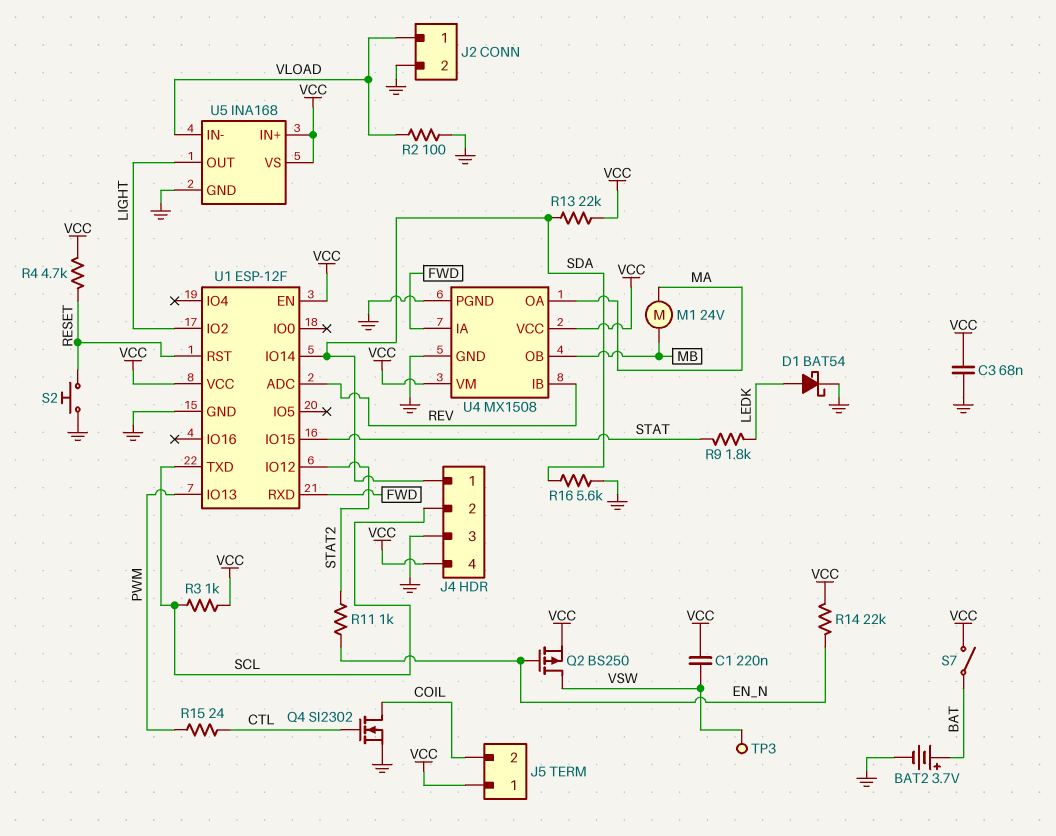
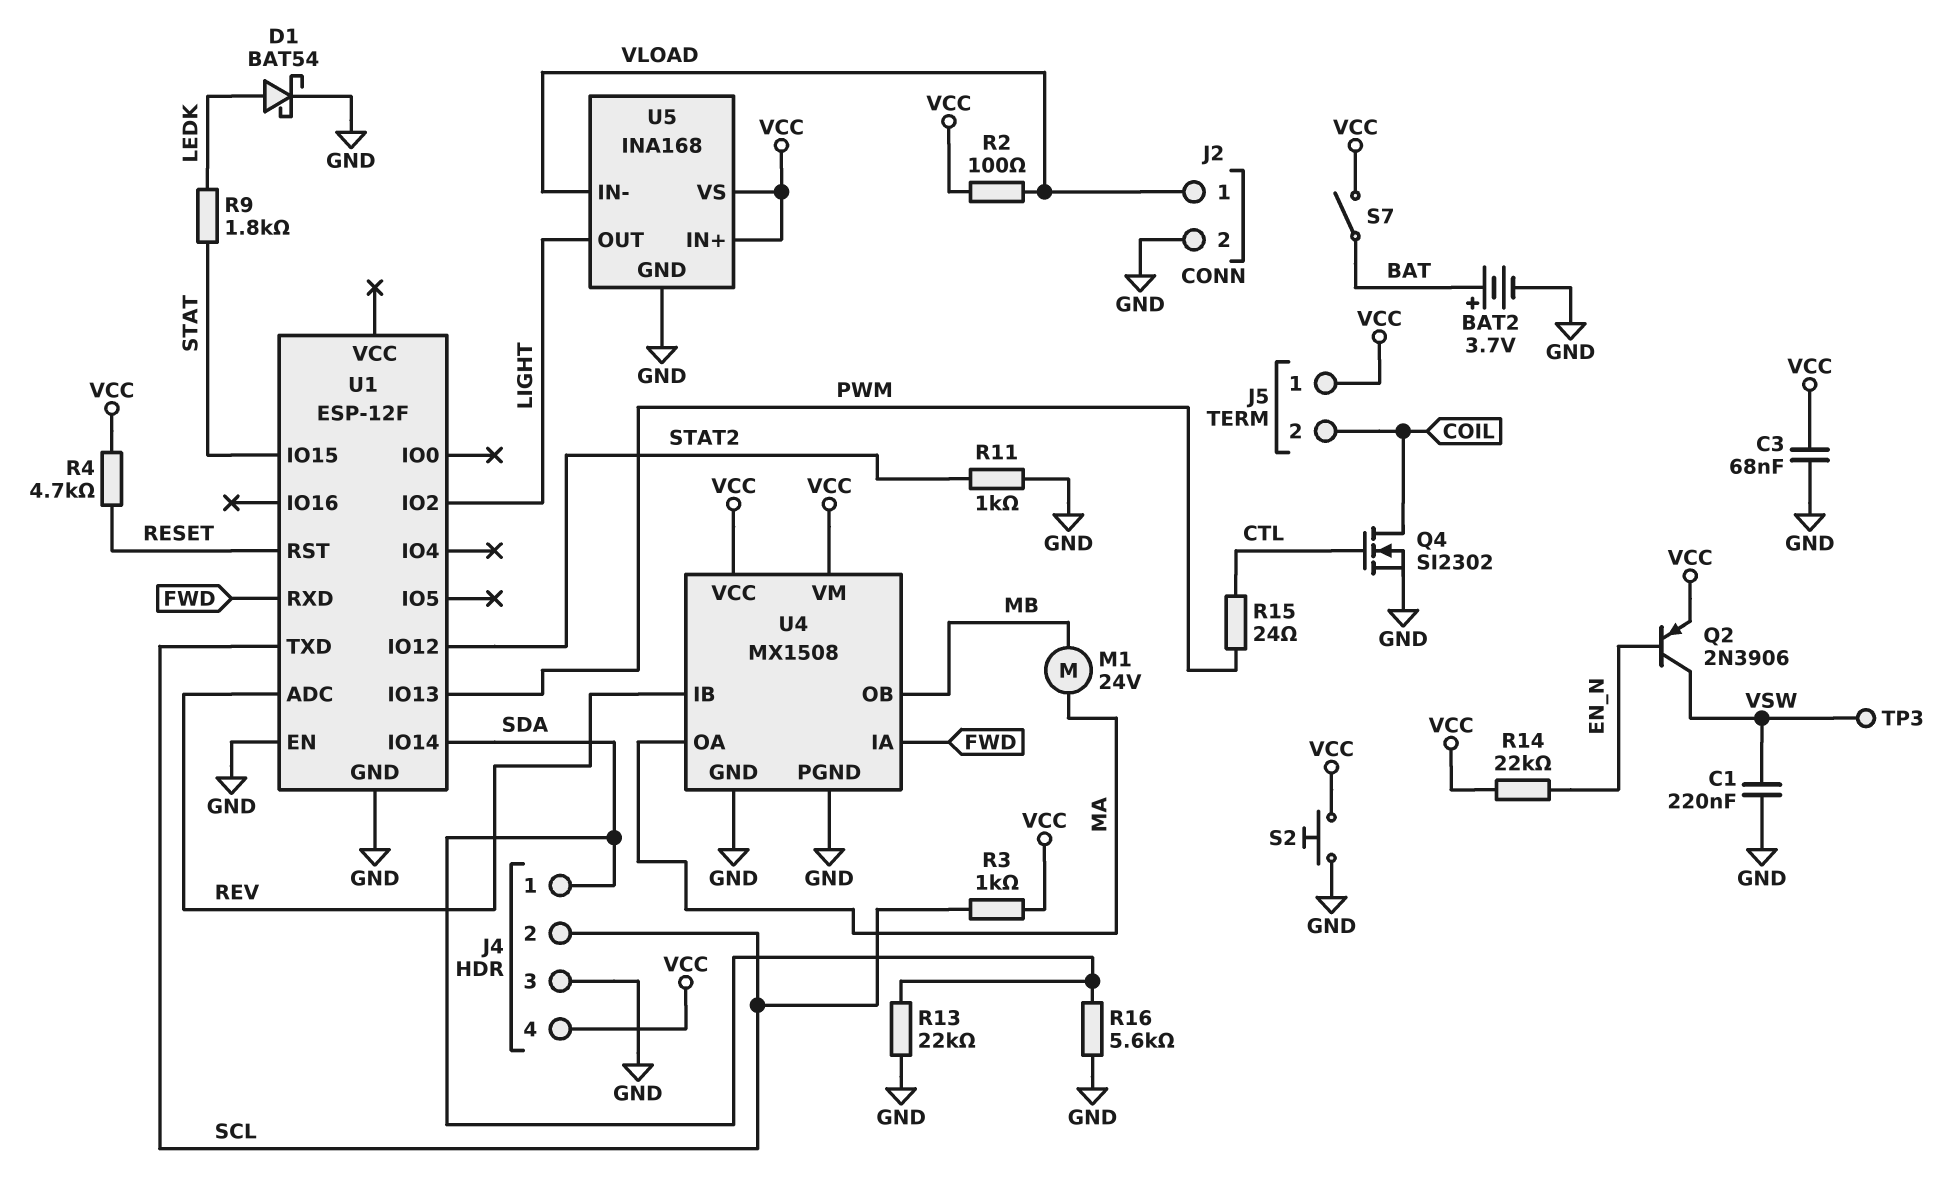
C1: 220nF (VCC, VSW) -> 220nF (GND, VSW)
Q2: PMOS BS250 (G EN_N, D VSW, S VCC) -> PNP 2N3906 (B EN_N, C VSW, E VCC)
R2: 100 (GND, VLOAD) -> 100 (VCC, VLOAD)
R11: 1k (EN_N, STAT2) -> 1k (GND, STAT2)
R13: 22k (SDA, VCC) -> 22k (GND, SDA)
S2: button (GND, RESET) -> button (GND, VCC)
U1 pin EN: VCC -> GND
U1 pin VCC: VCC -> none

